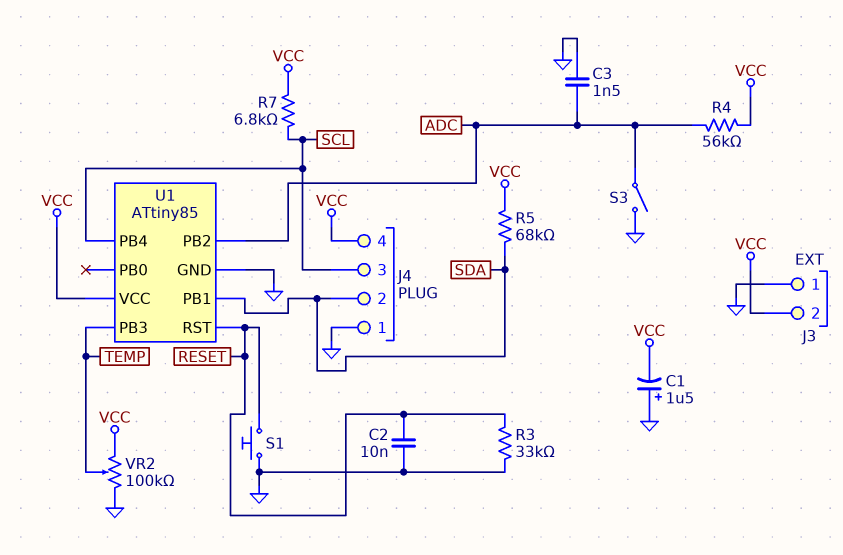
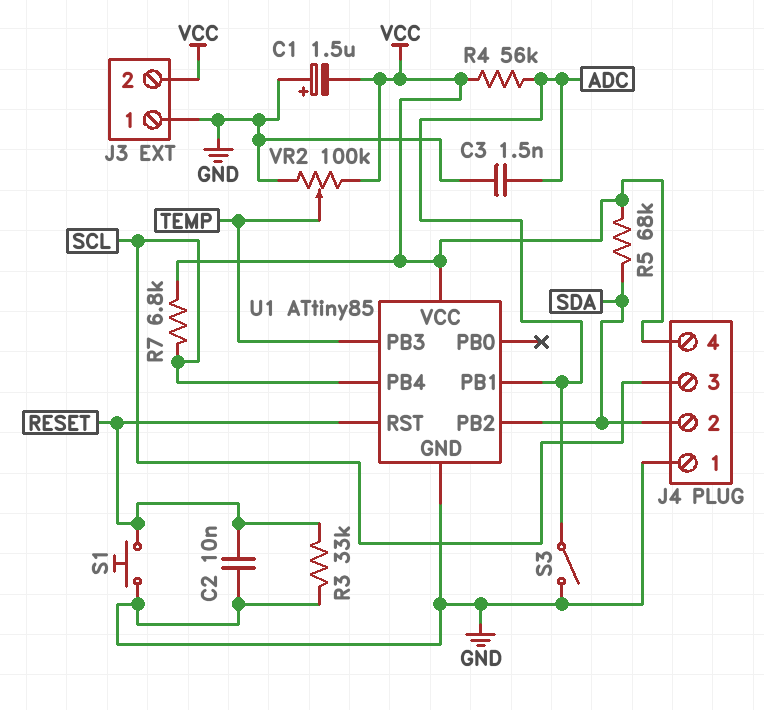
U1 pin PB1: SDA -> ADC
U1 pin PB2: ADC -> SDA

